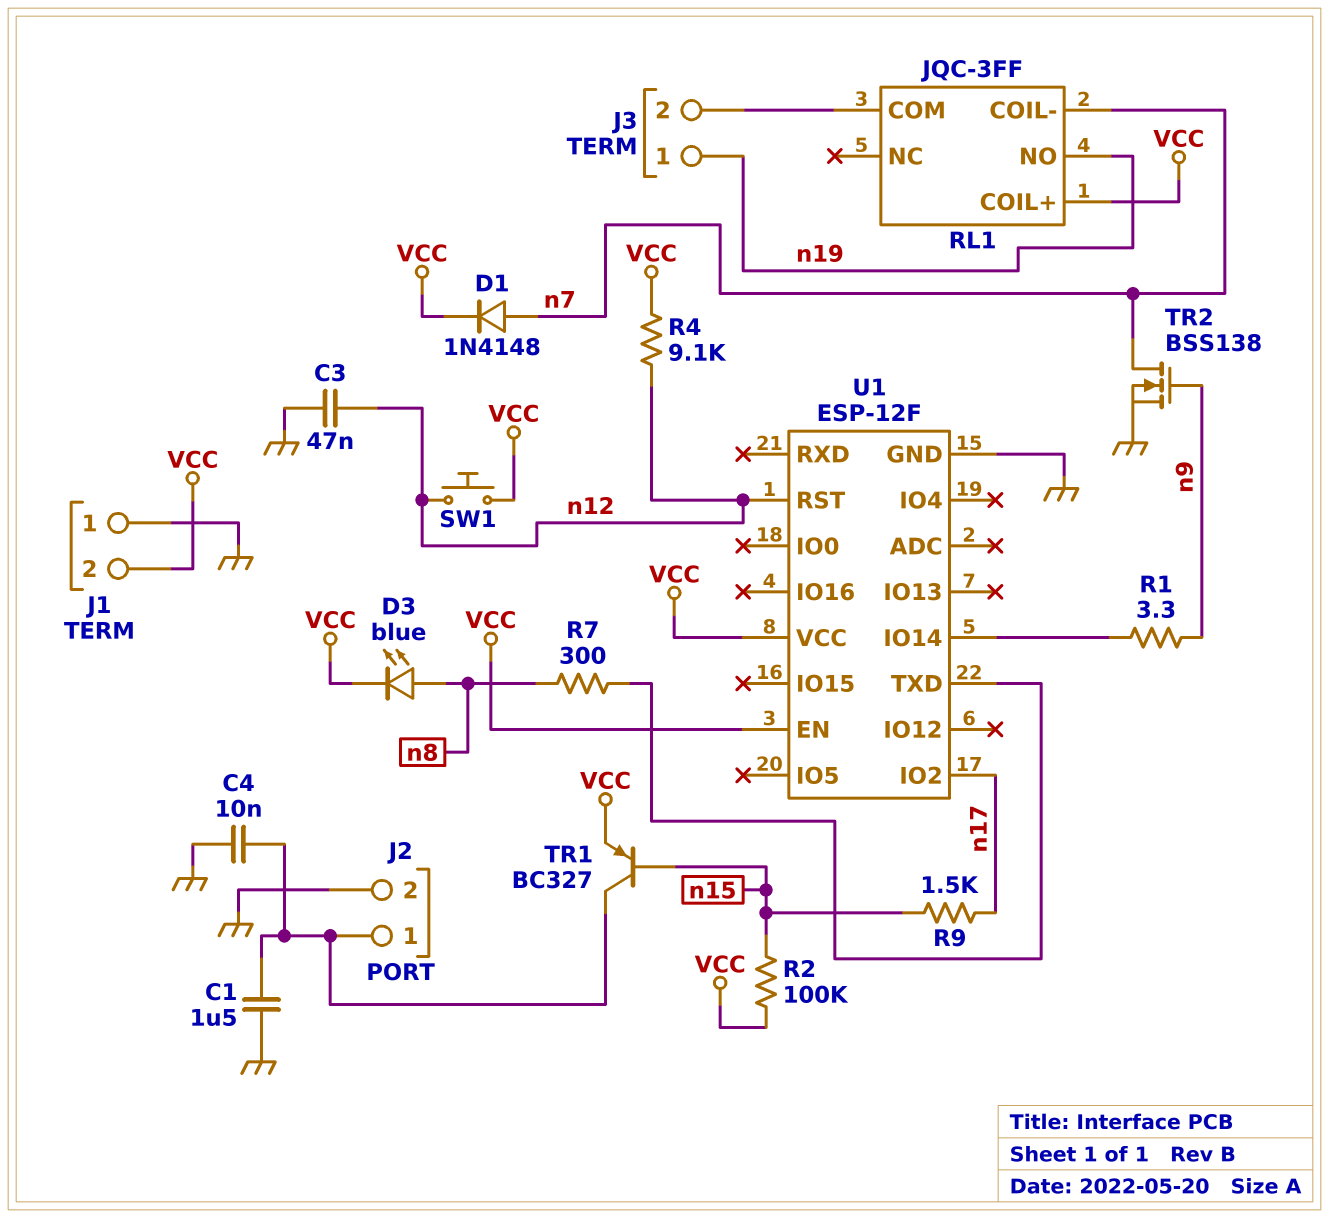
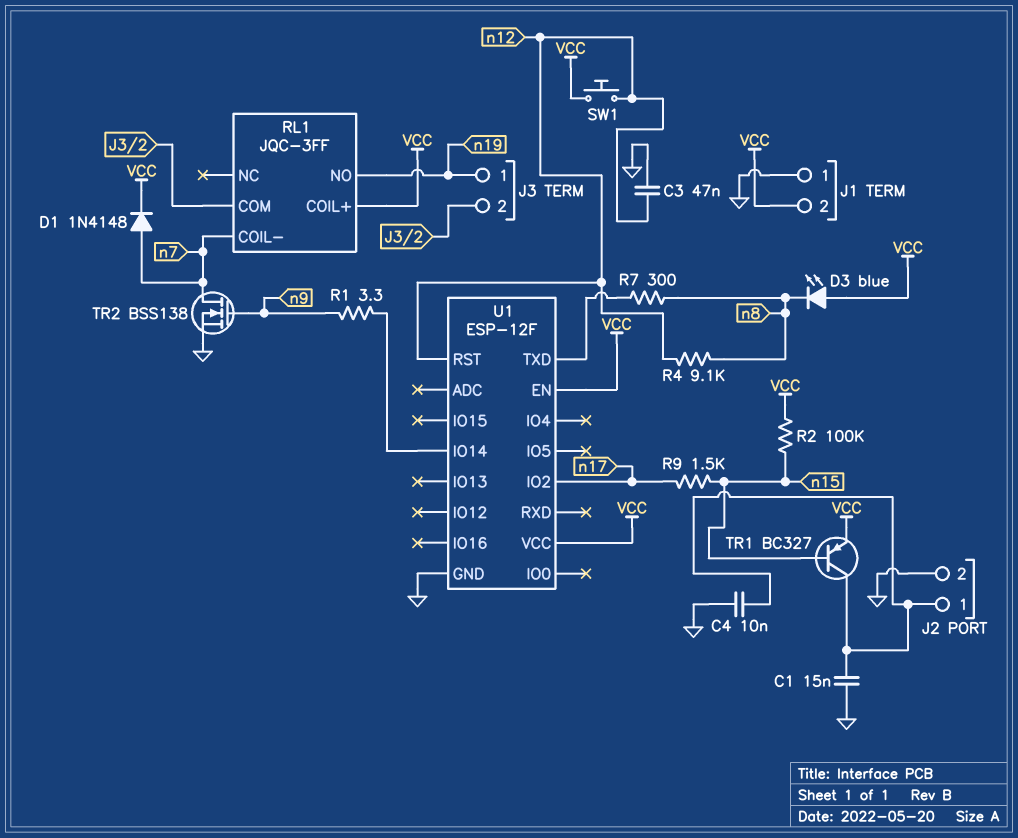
C1: 1.5uF (GND, J2/1) -> 15nF (GND, J2/1)
D3: LED blue (A n8, K VCC) -> LED blue (A VCC, K n8)
R4: 9.1k (VCC, n12) -> 9.1k (n8, n12)

